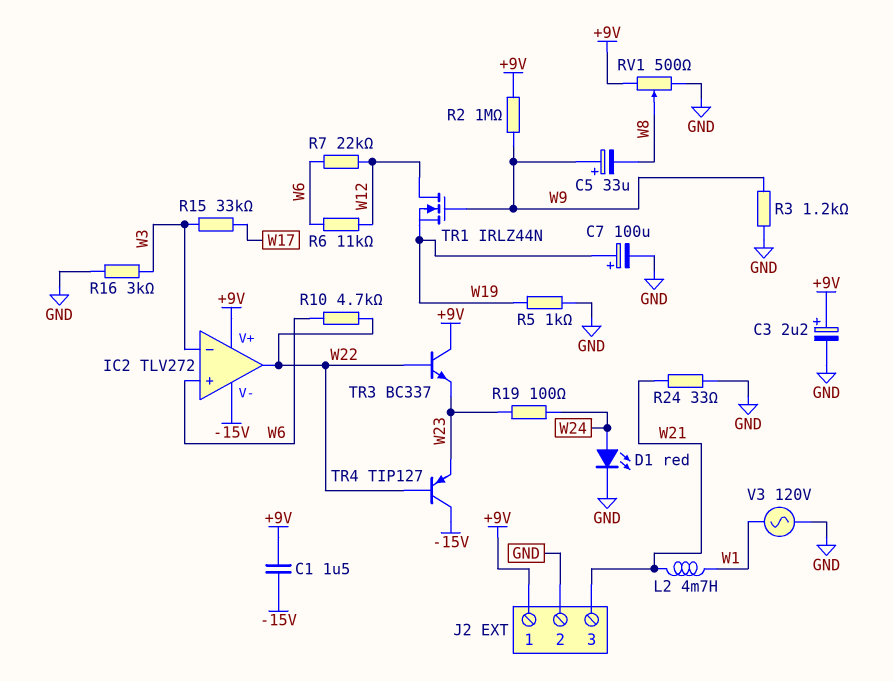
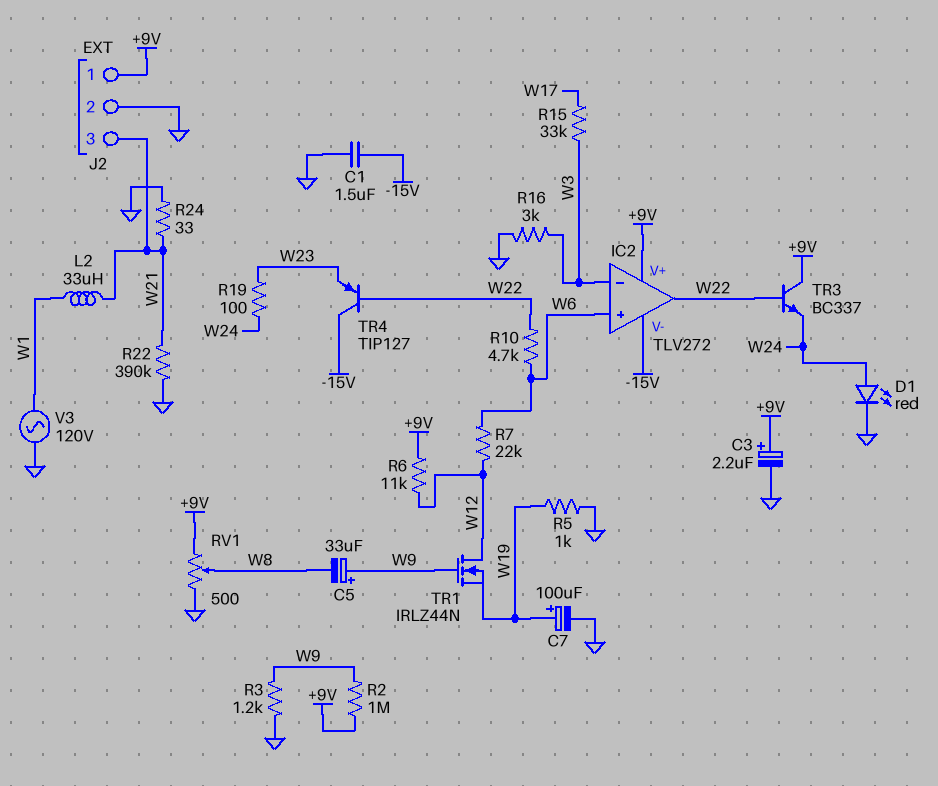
C1: 1.5uF (+9V, -15V) -> 1.5uF (-15V, GND)
L2: 4.7mH (W1, W21) -> 33uH (W1, W21)
R6: 11k (W6, W12) -> 11k (+9V, W12)
R22: none -> 390k (GND, W21)
TR3: NPN BC337 (B W22, C +9V, E W23) -> NPN BC337 (B W22, C +9V, E W24)

